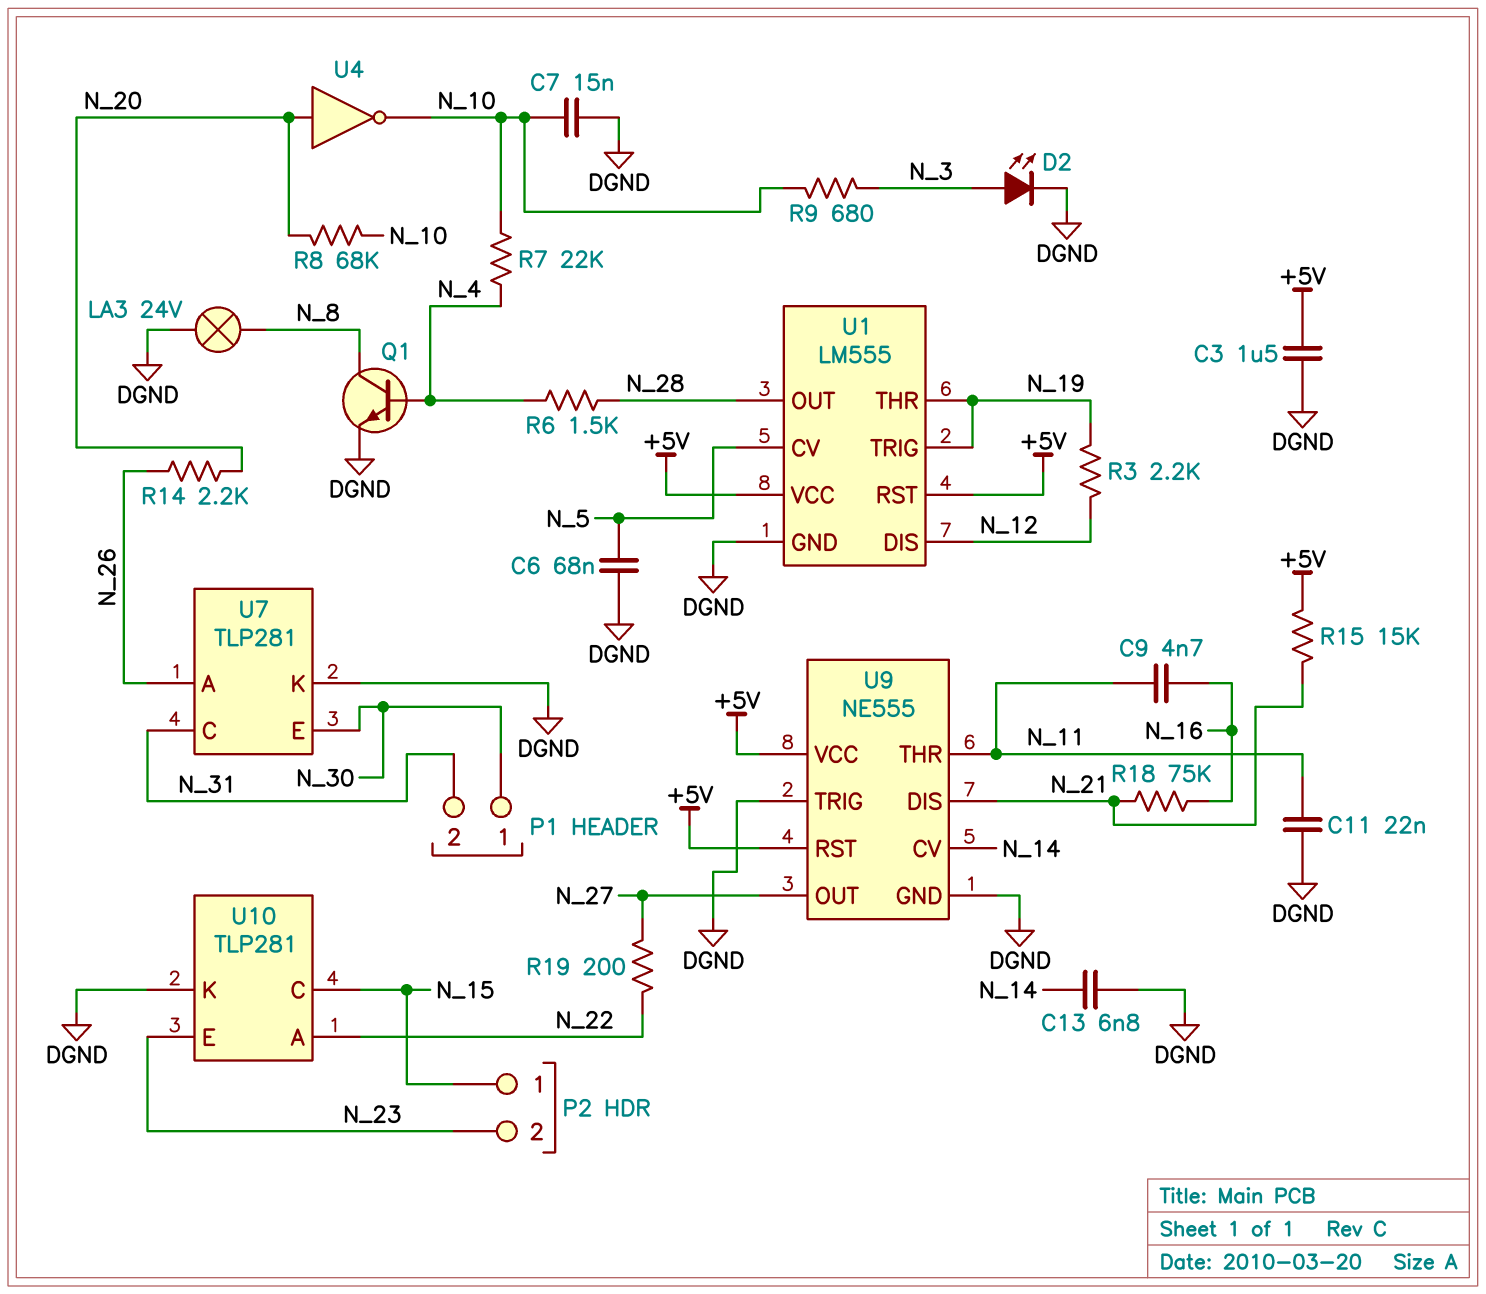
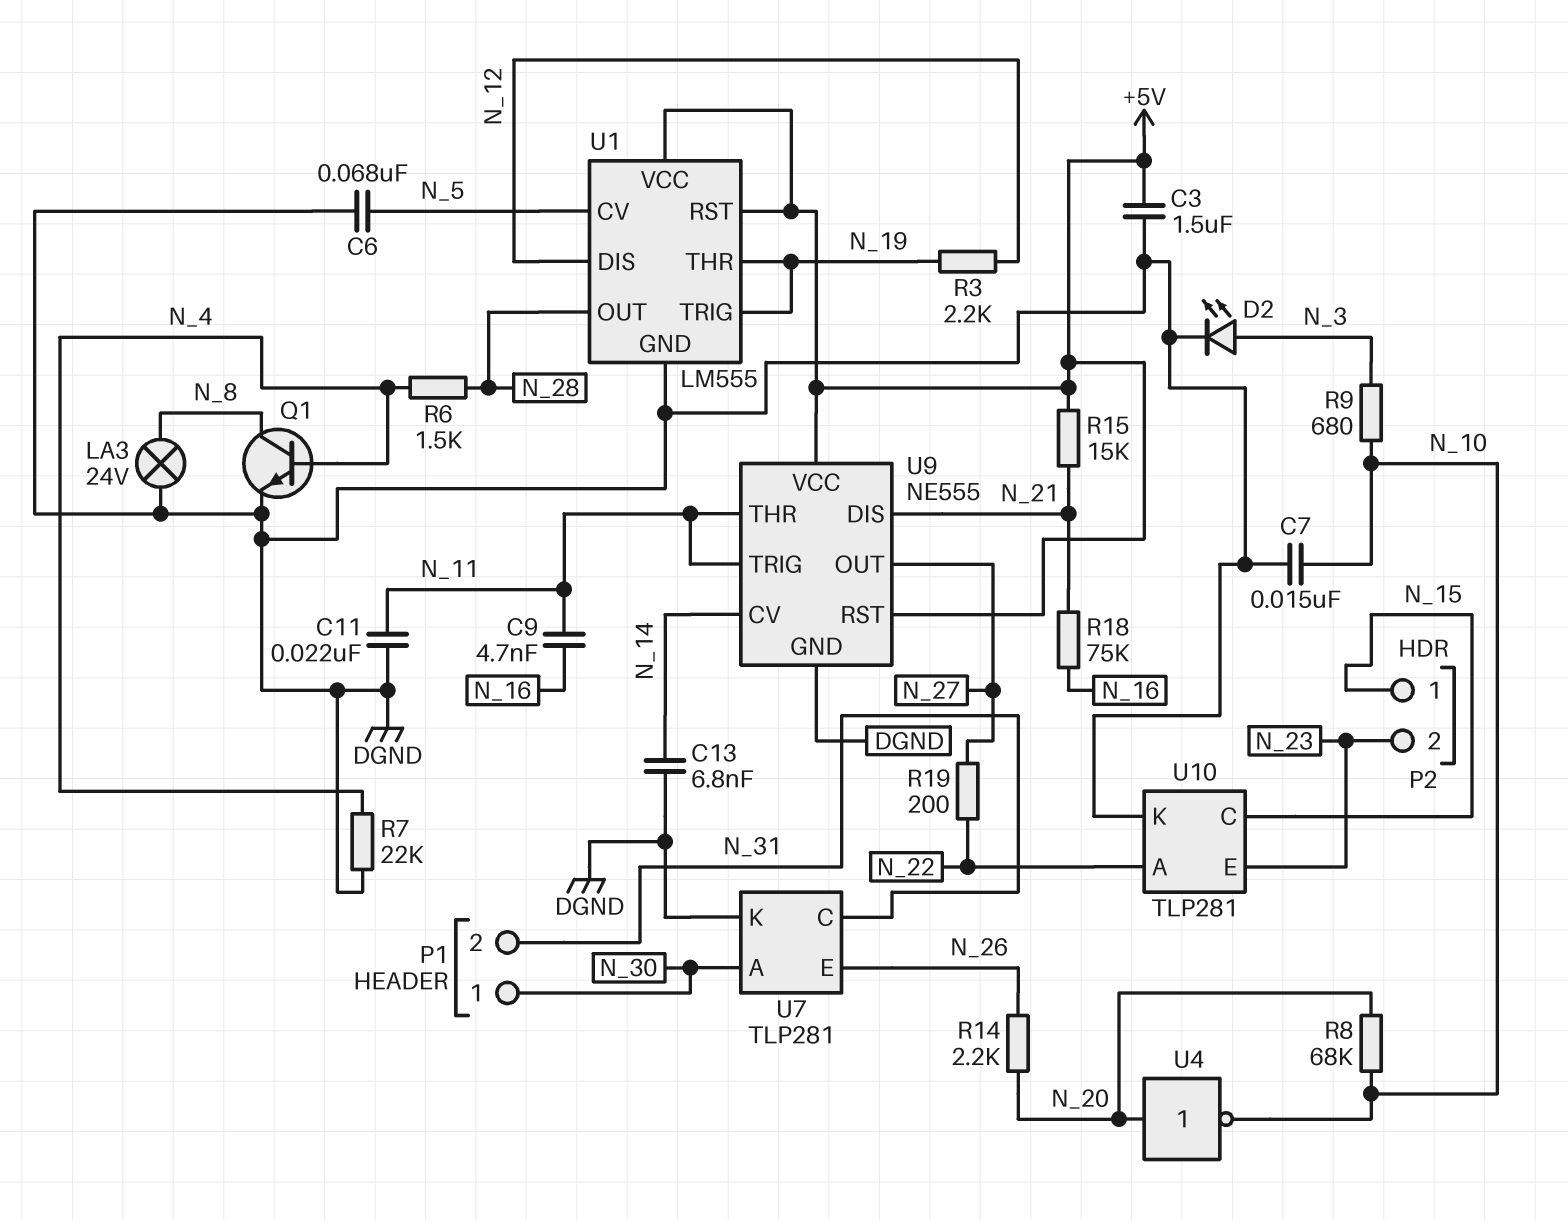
R7: 22k (N_4, N_10) -> 22k (DGND, N_4)
U7 pin A: N_26 -> N_30
U7 pin E: N_30 -> N_26
U9 pin TRIG: DGND -> N_11

